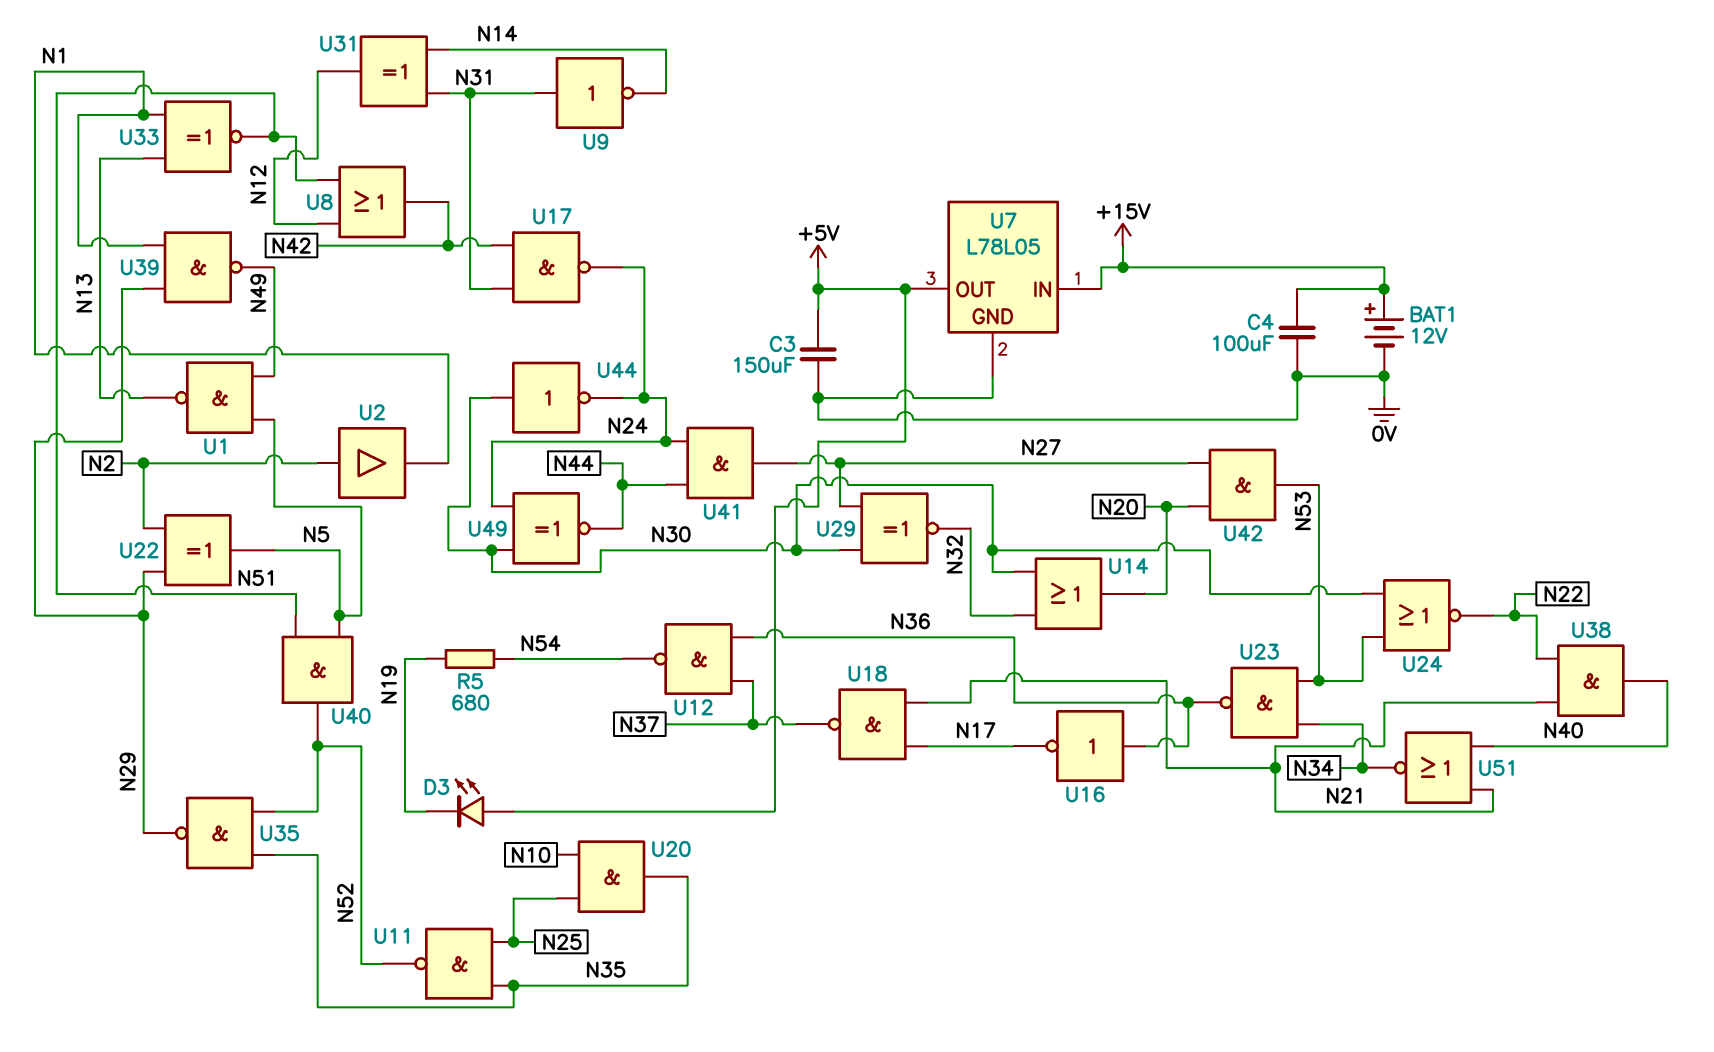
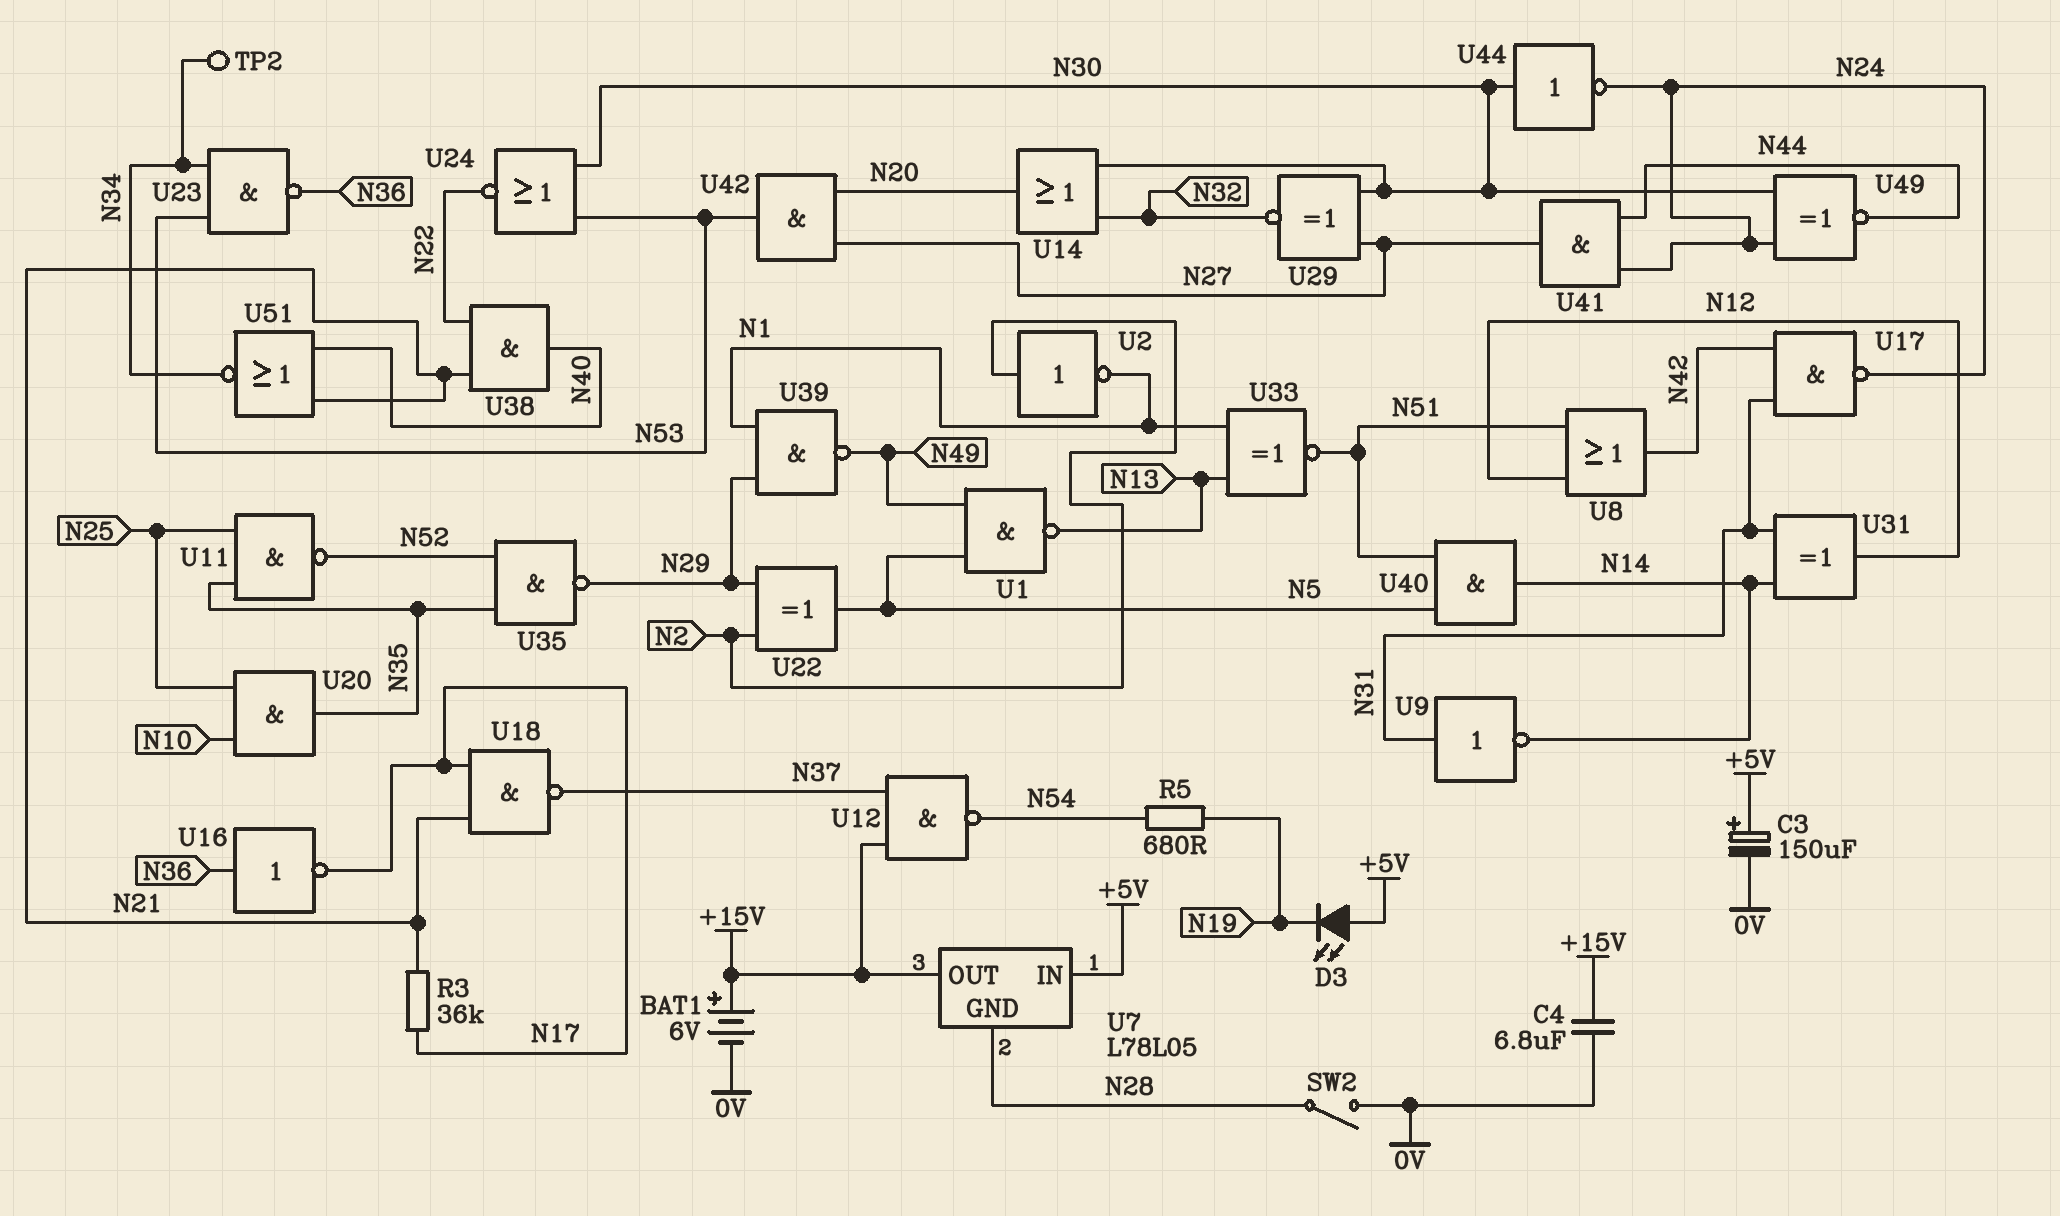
BAT1: 12V (plus +15V, minus 0V) -> 6V (plus +15V, minus 0V)
C3: 150uF (+5V, 0V) -> 150uF (plus +5V, minus 0V)
C4: 100uF (+15V, 0V) -> 6.8uF (+15V, 0V)
R3: none -> 36k (N17, N21)
SW2: none -> switch (0V, N28)
TP2: none -> test point (N34)
U2: buffer (in N2, out N1) -> NOT (in N2, out N1)
U7 pin GND: 0V -> N28
U7 pin IN: +15V -> +5V
U7 pin OUT: +5V -> +15V
U12: NAND (in N36, in N37, out N54) -> NAND (in +15V, in N37, out N54)
U40: AND (in N5, in N51, out N52) -> AND (in N5, in N51, out N14)

